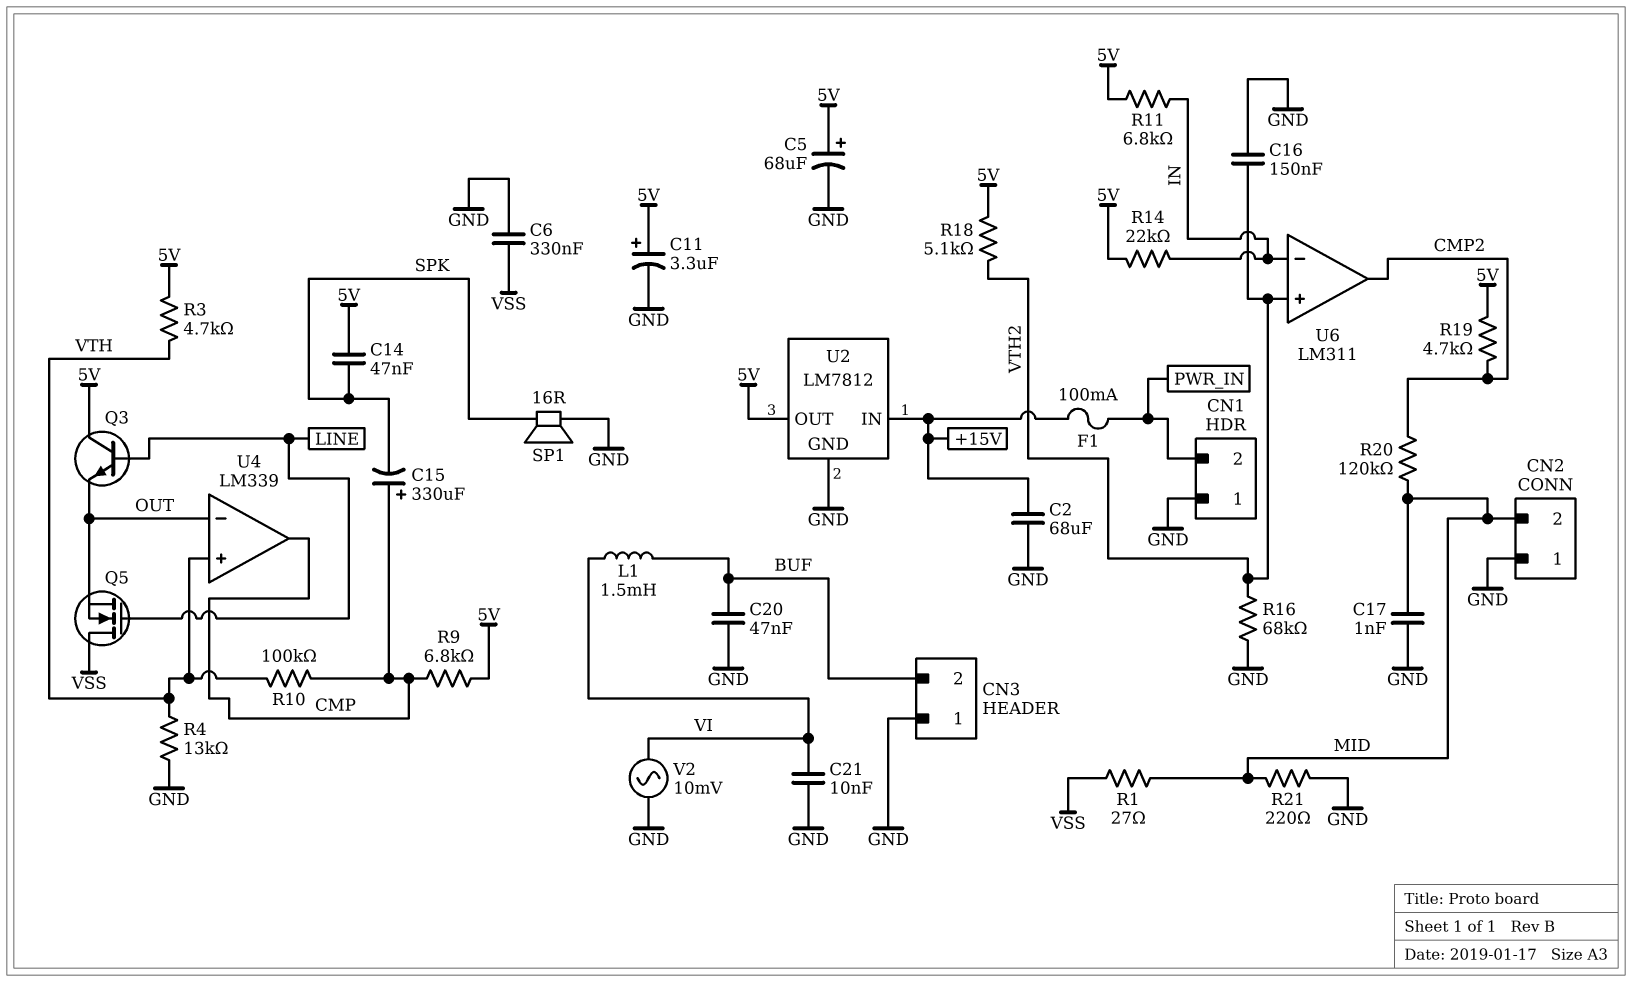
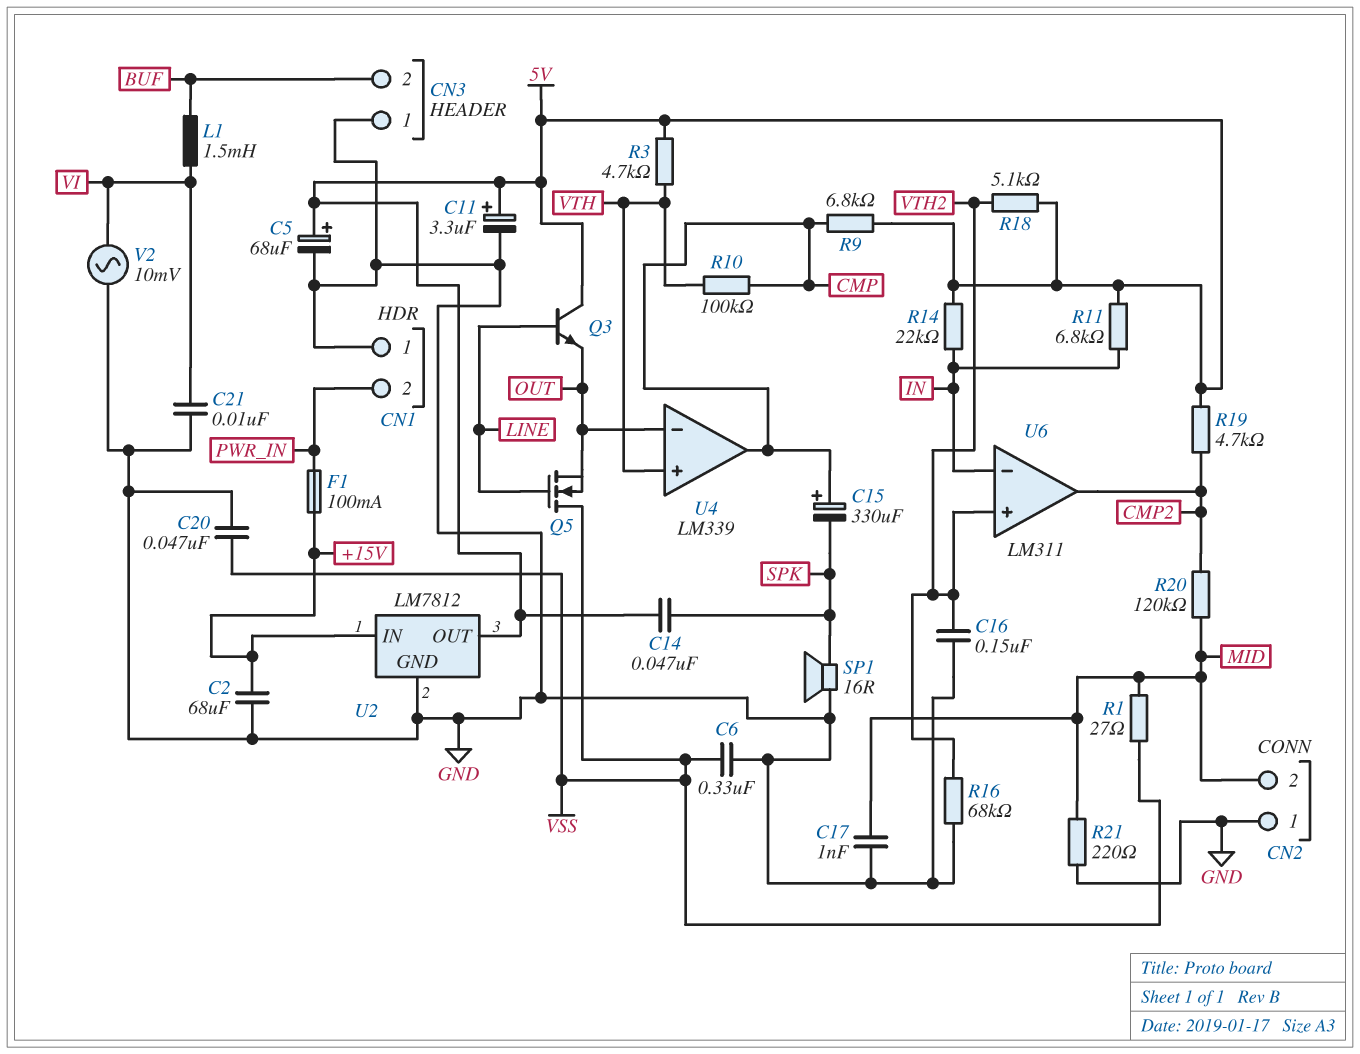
C20: 47nF (BUF, GND) -> 47nF (GND, VSS)
R4: 13k (GND, VTH) -> none

